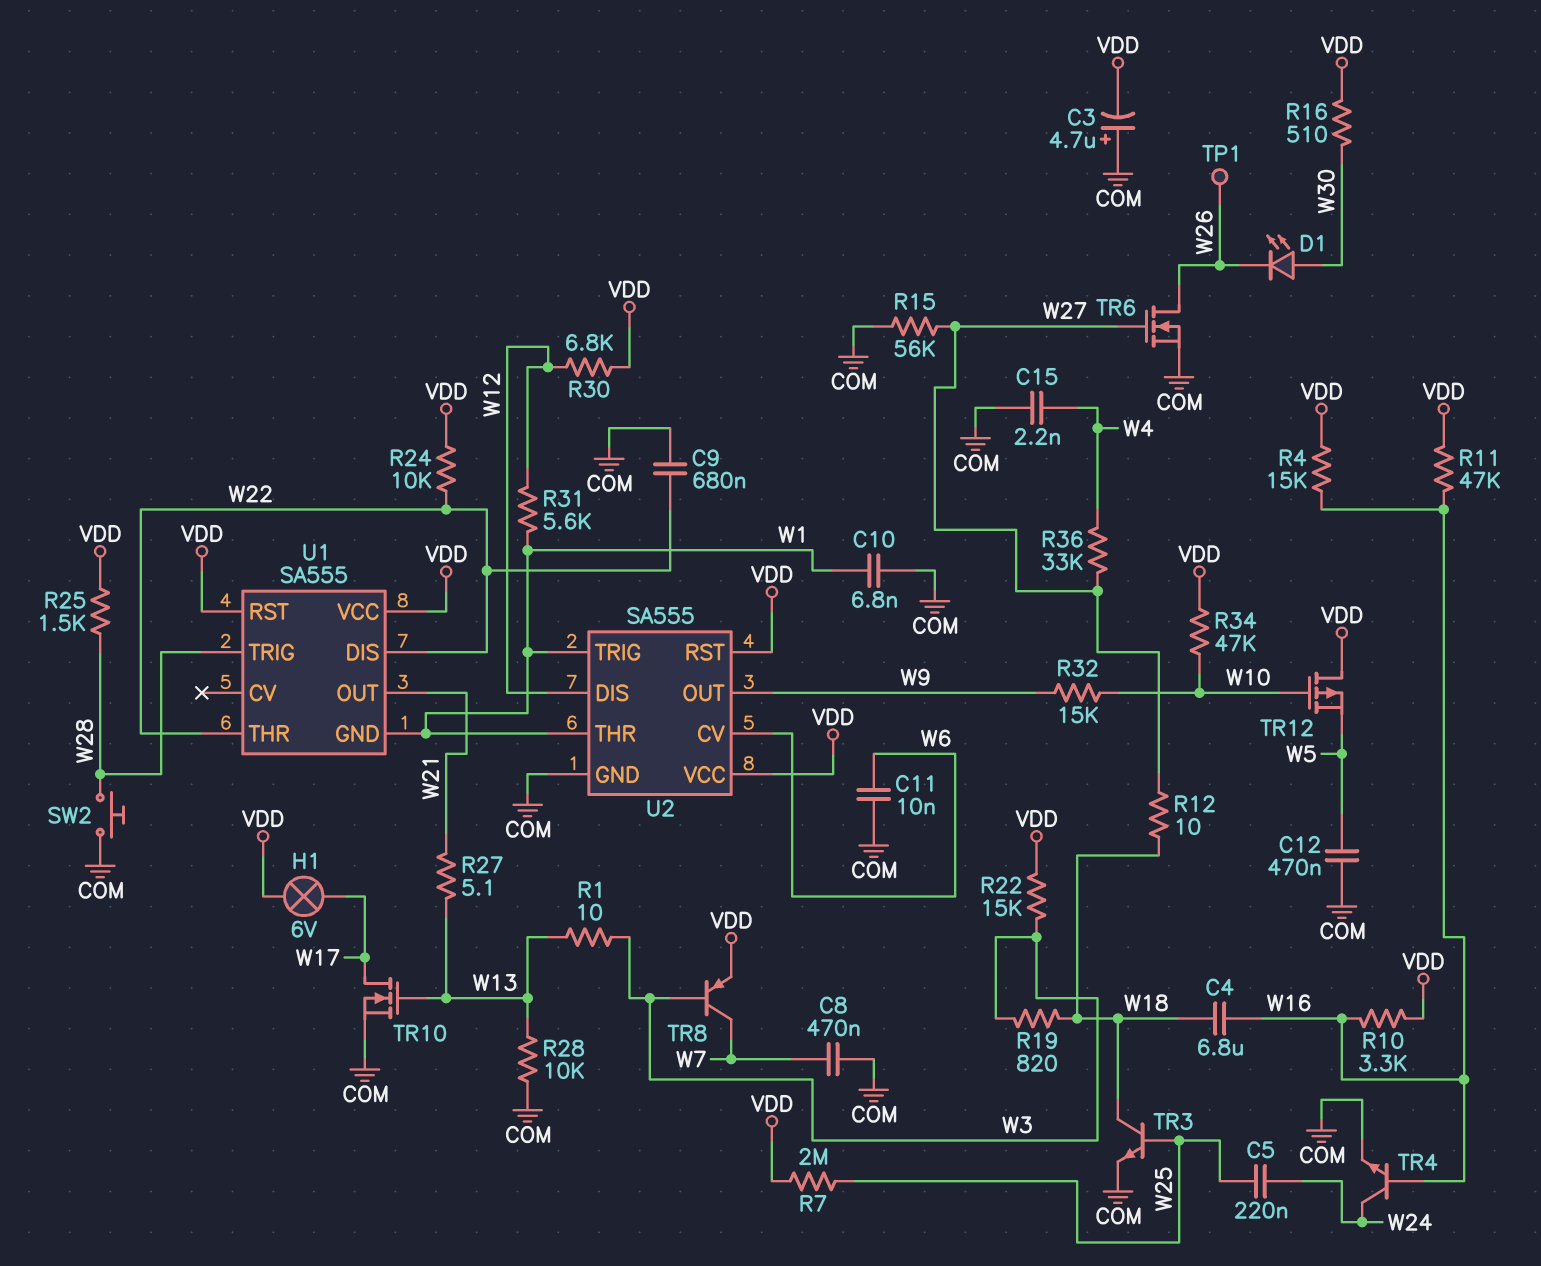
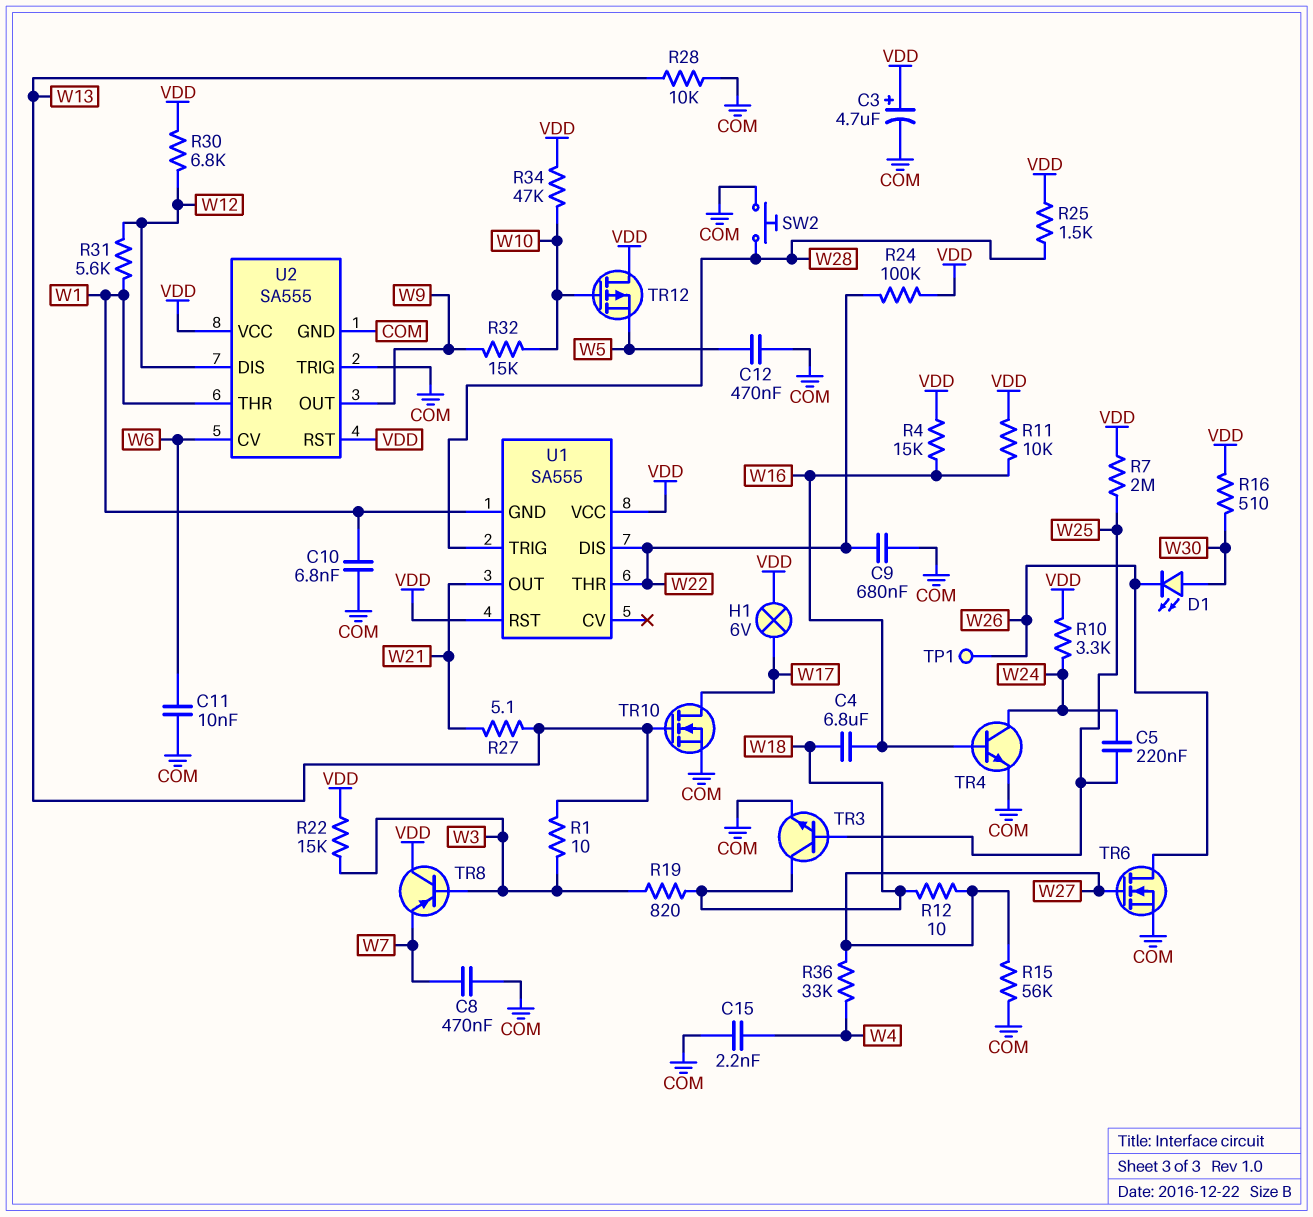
C3: 4.7uF (plus COM, minus VDD) -> 4.7uF (plus VDD, minus COM)
R10: 3.3k (VDD, W16) -> 3.3k (VDD, W24)
R11: 47k (VDD, W16) -> 10k (VDD, W16)
R24: 10k (VDD, W22) -> 100k (VDD, W22)
TR8: PNP (B W3, C W7, E VDD) -> PNP (B W3, C VDD, E W7)
U2 pin TRIG: W1 -> COM

